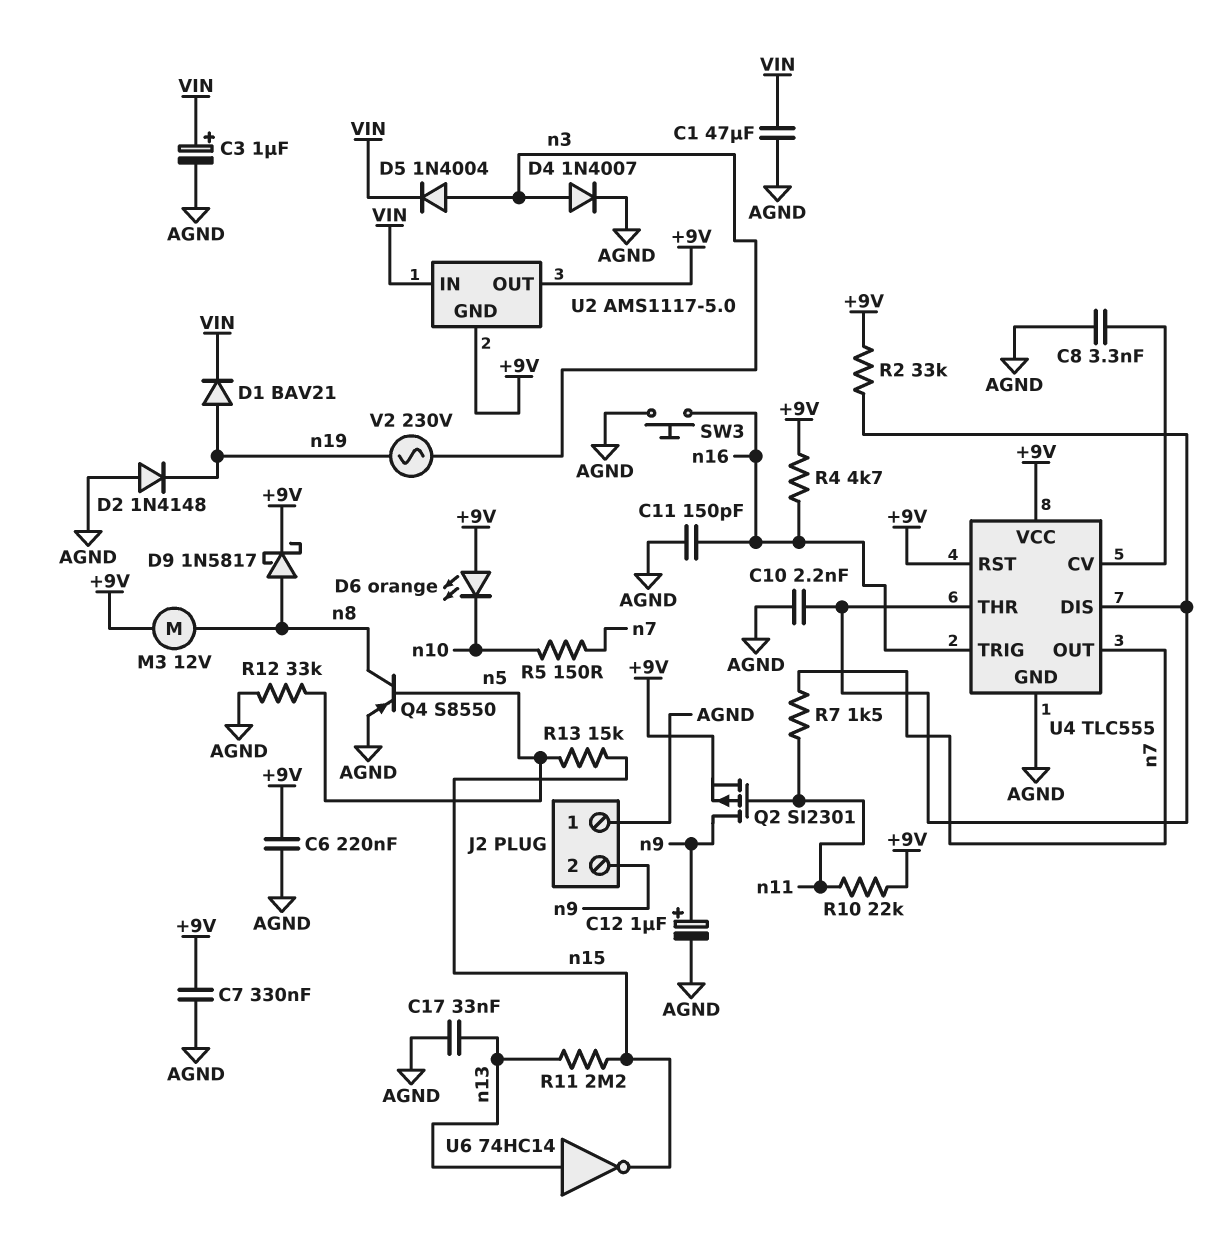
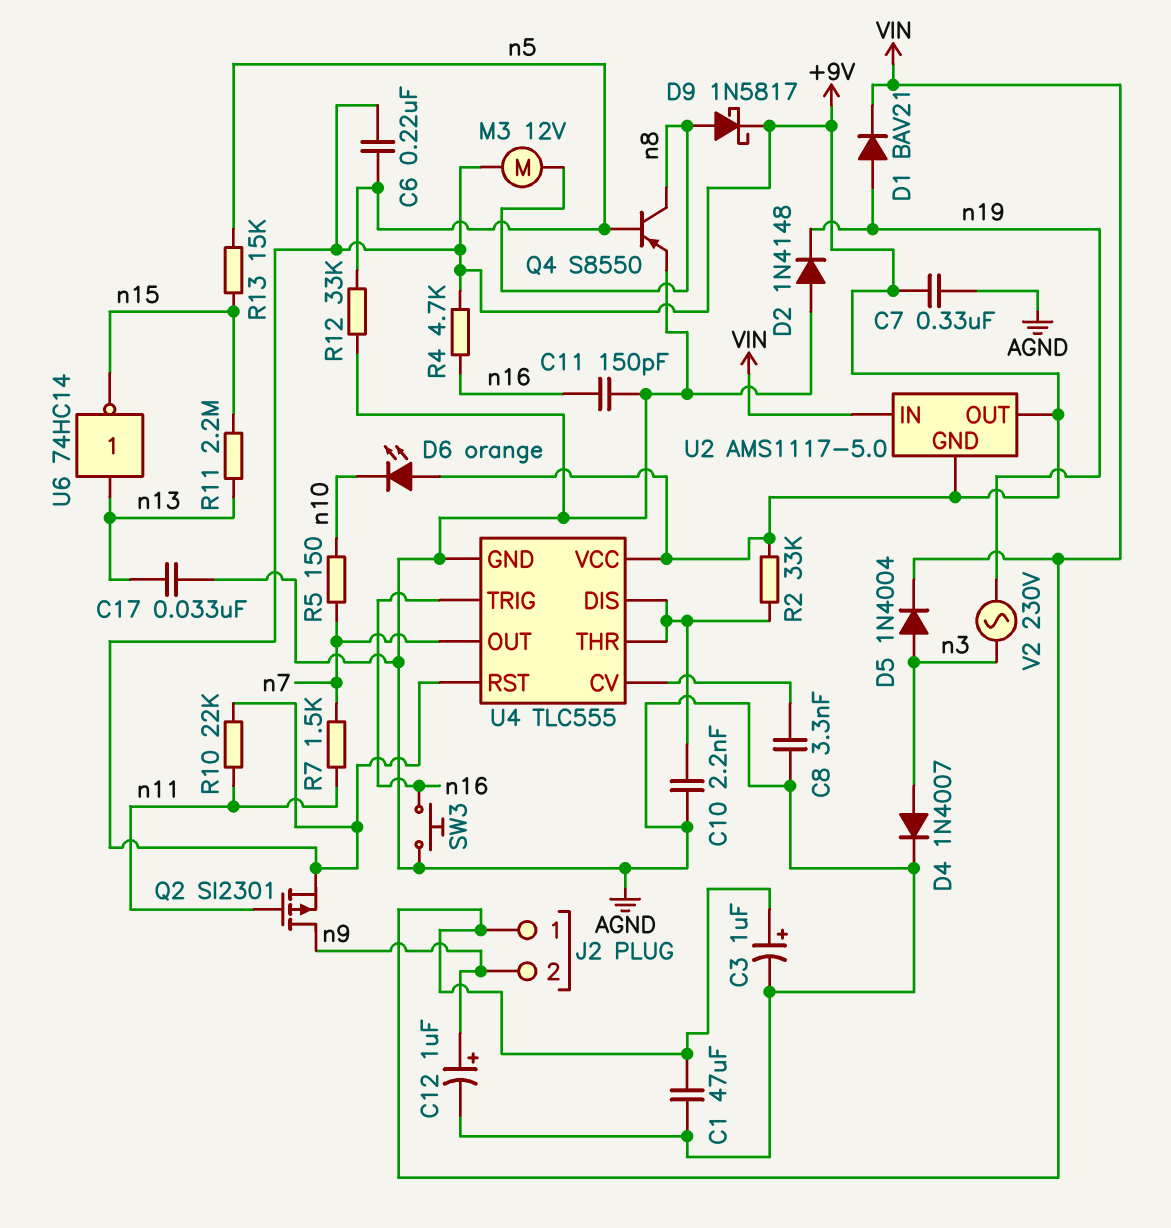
C6: 220nF (+9V, AGND) -> 220nF (+9V, n5)
J2 pin 1: AGND -> VIN

